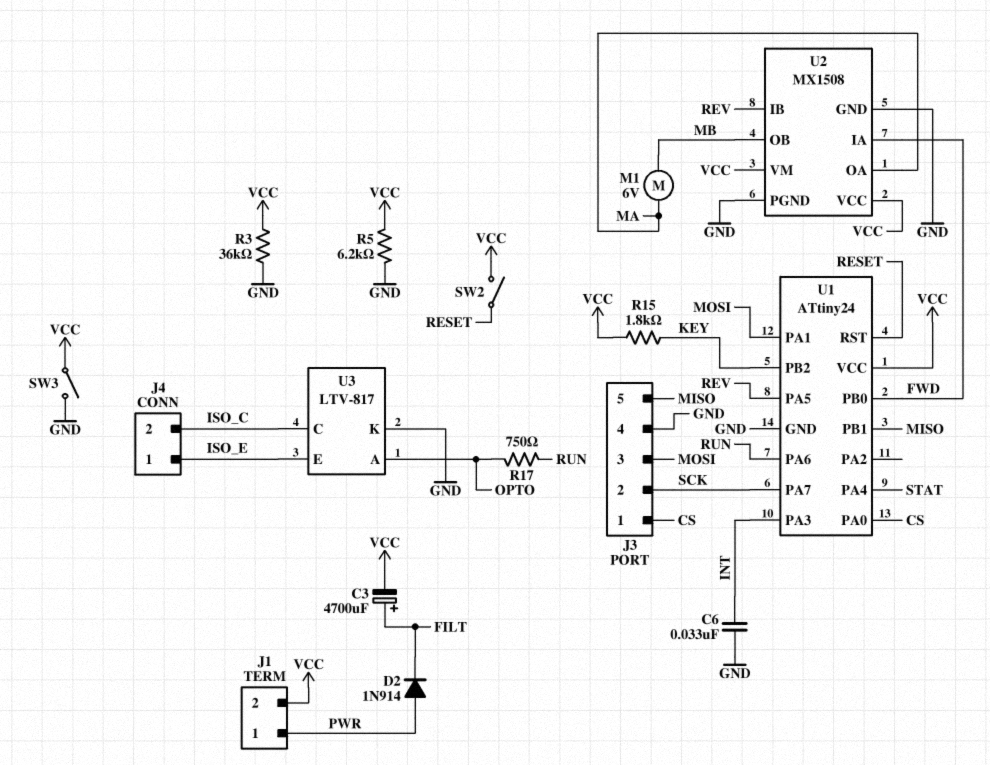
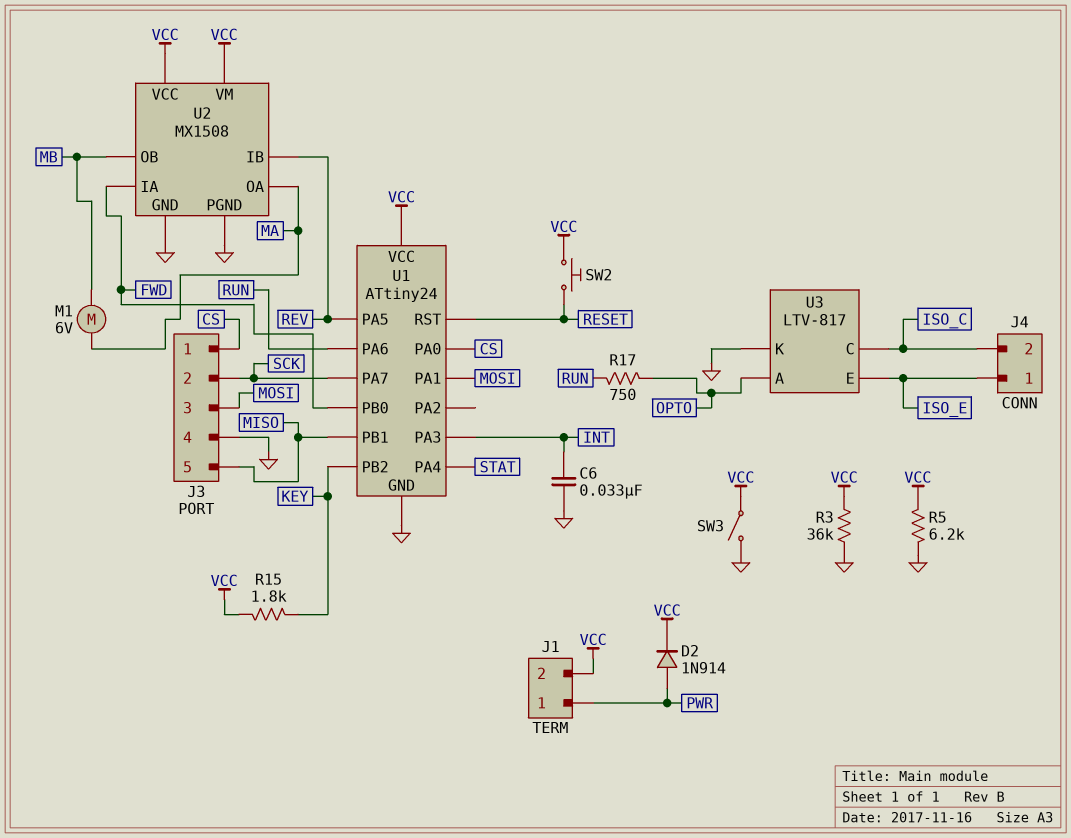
C3: 4700uF (plus FILT, minus VCC) -> none
D2: diode 1N914 (A PWR, K FILT) -> diode 1N914 (A PWR, K VCC)
SW2: switch (RESET, VCC) -> button (RESET, VCC)

